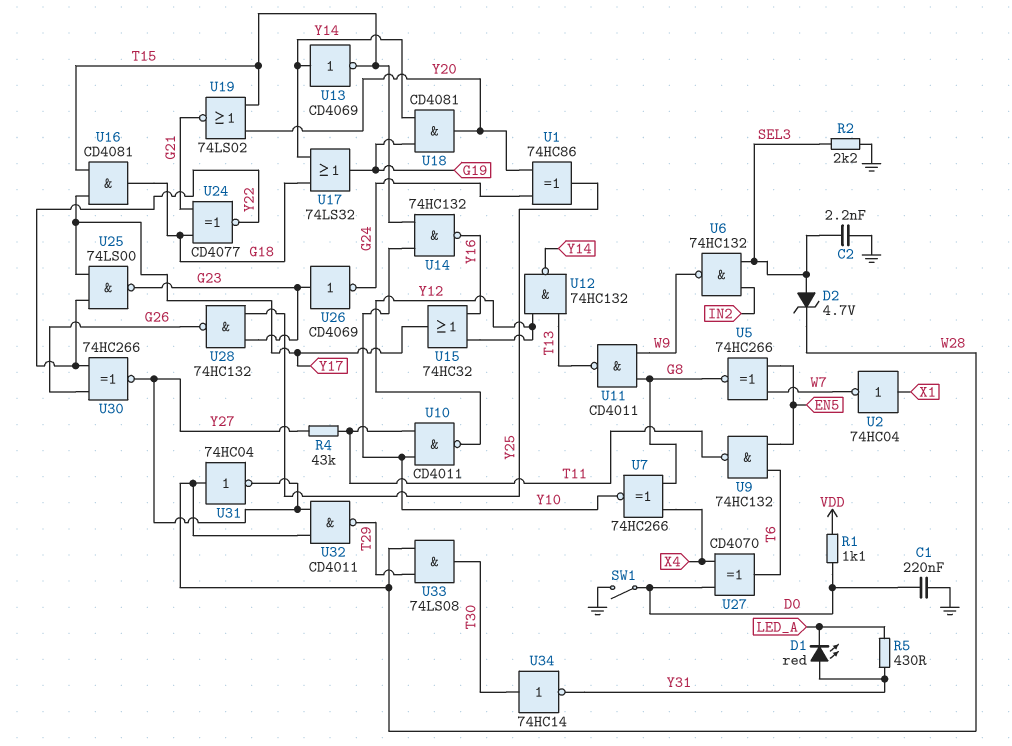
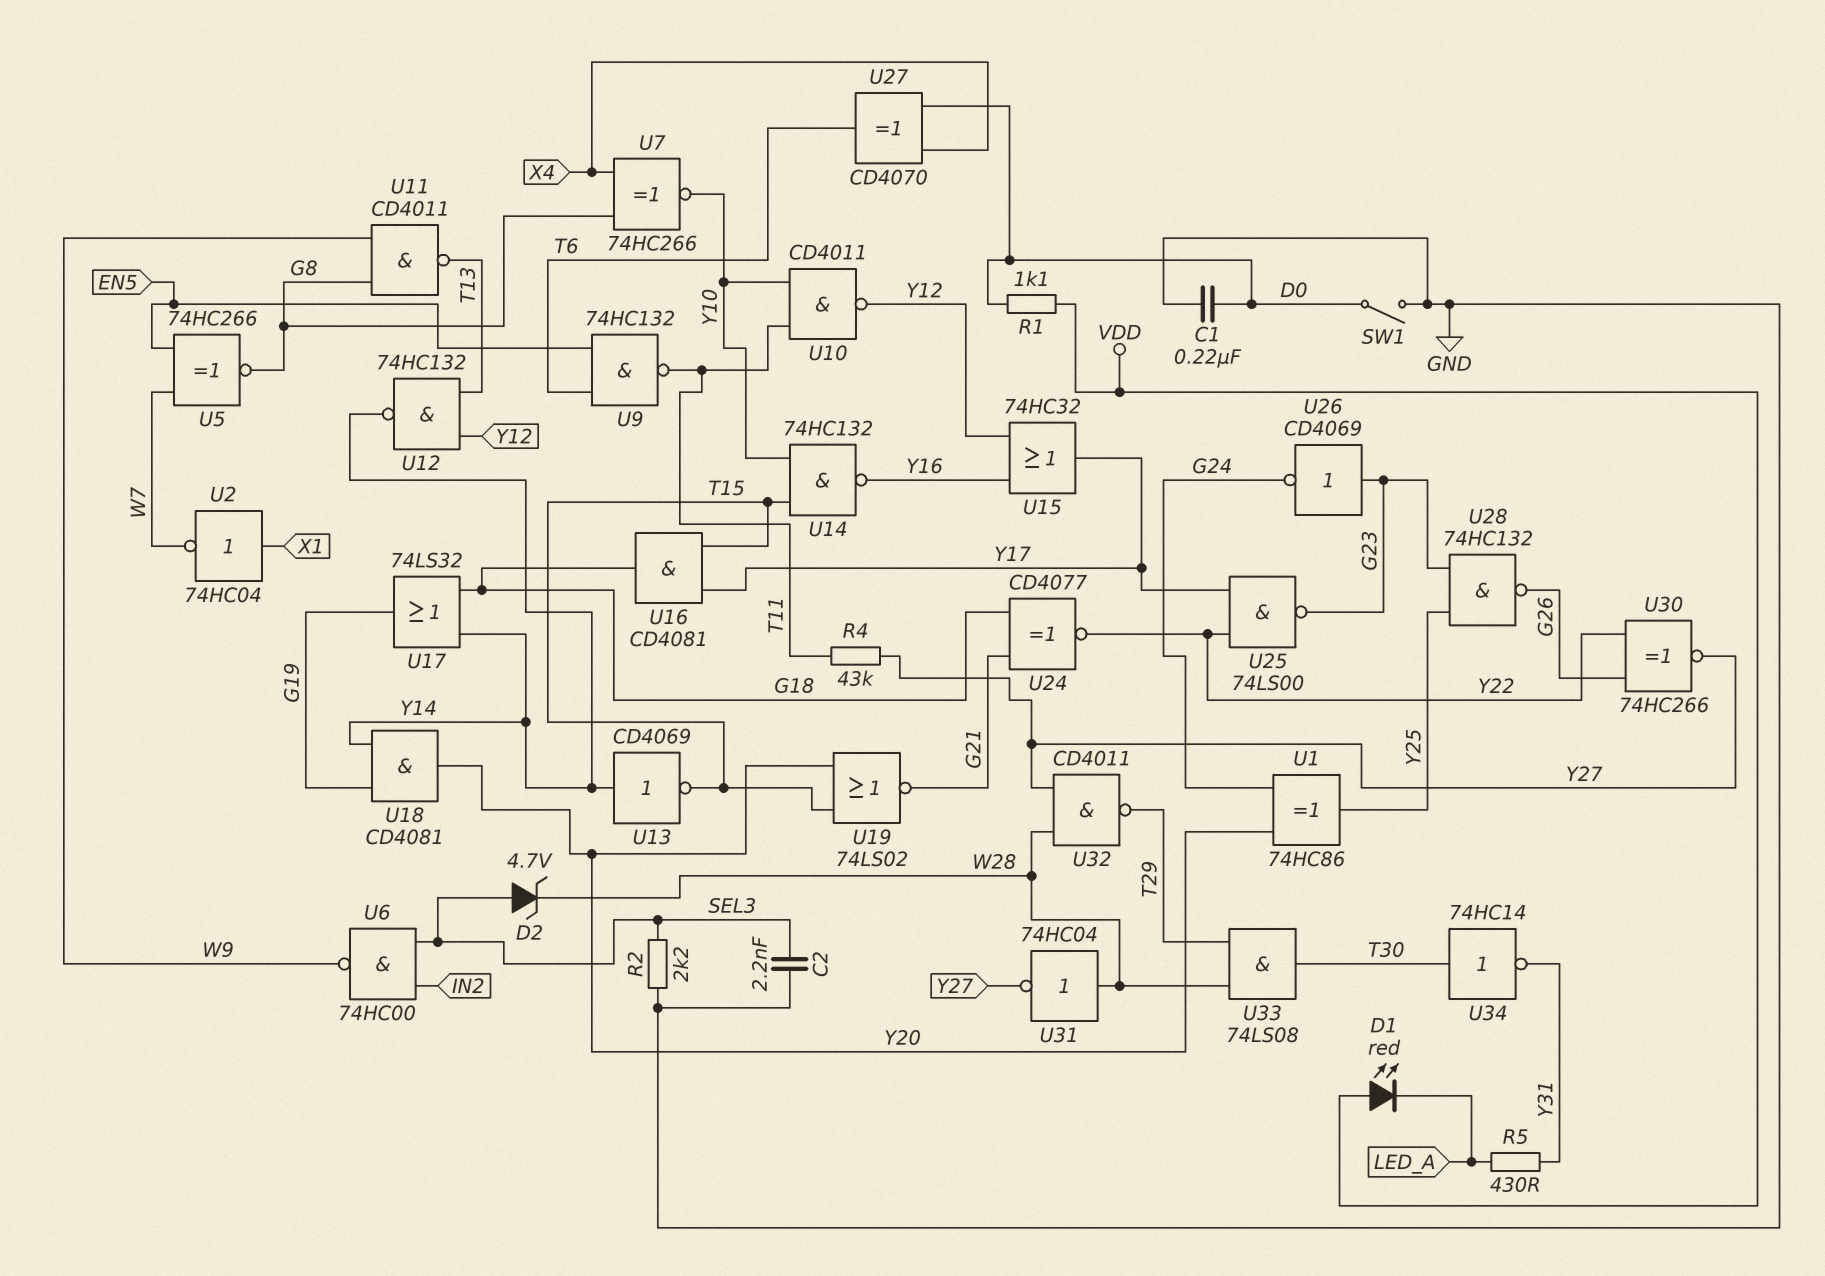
D1: LED red (A Y31, K LED_A) -> LED red (A VDD, K LED_A)
U6: NAND 74HC132 (in IN2, in SEL3, out W9) -> NAND 74HC00 (in IN2, in SEL3, out W9)

